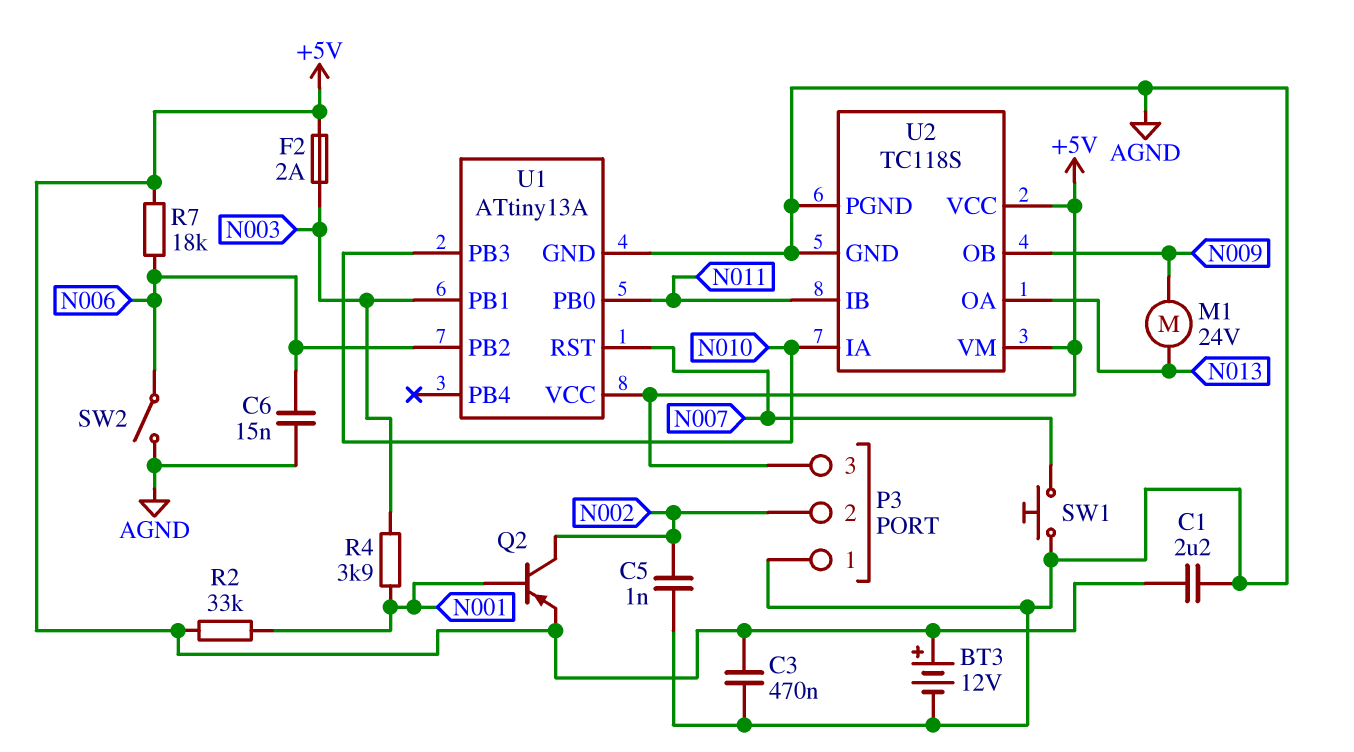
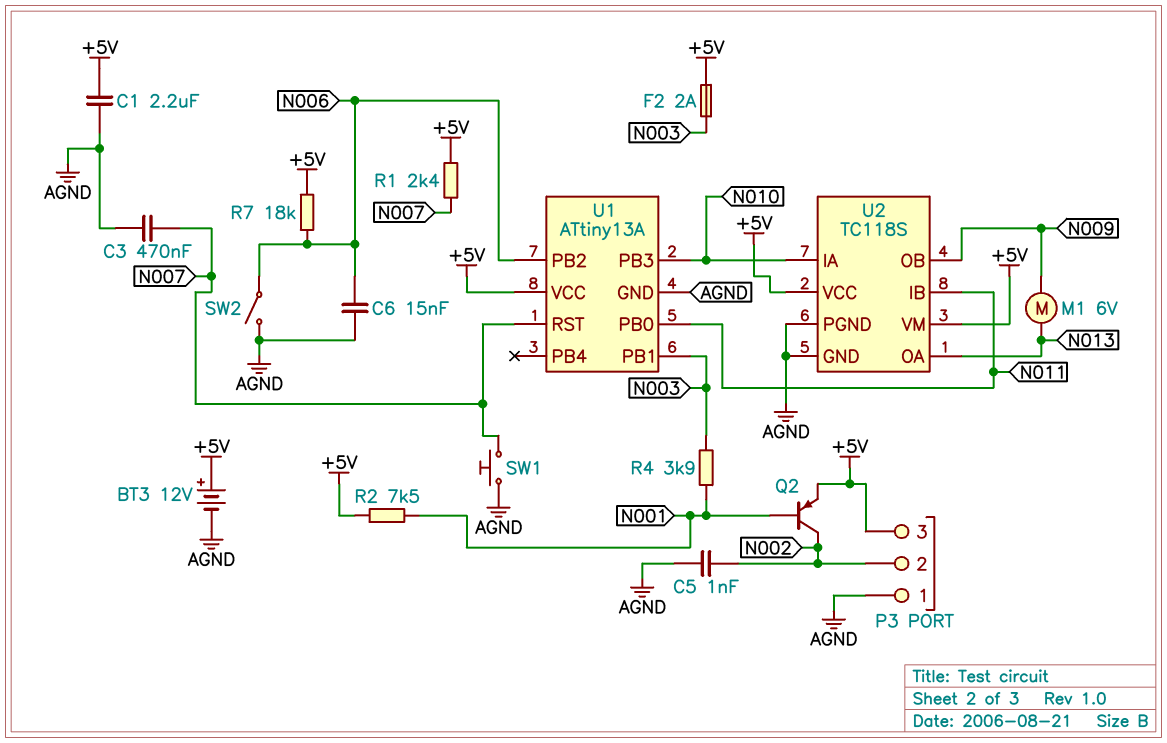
C3: 470nF (+5V, AGND) -> 470nF (AGND, N007)
M1: motor 24V (N009, N013) -> motor 6V (N009, N013)
R1: none -> 2.4k (+5V, N007)
R2: 33k (+5V, N001) -> 7.5k (+5V, N001)

